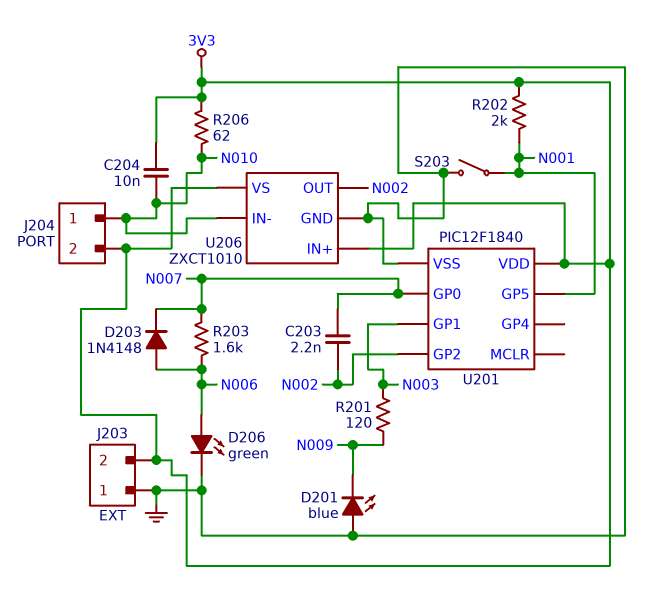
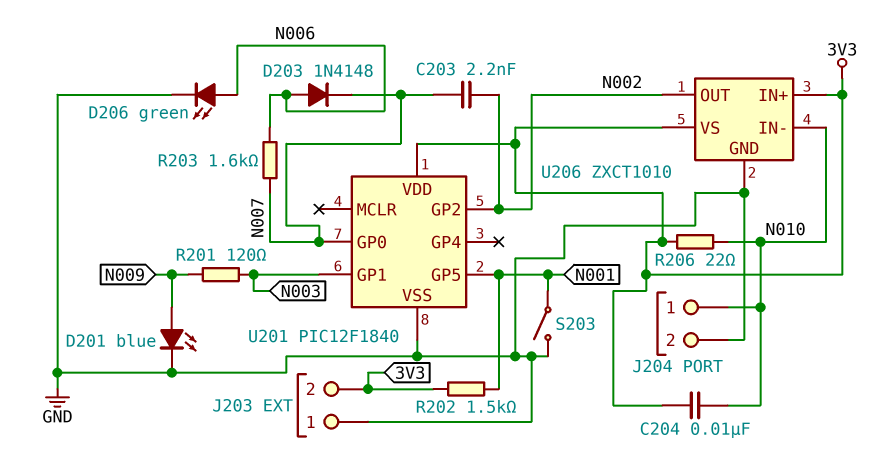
D201: LED blue (A GND, K N009) -> LED blue (A N009, K GND)
J204 pin 2: 3V3 -> GND
R202: 2k (3V3, N001) -> 1.5k (3V3, N001)
R206: 62 (3V3, N010) -> 22 (3V3, N010)

